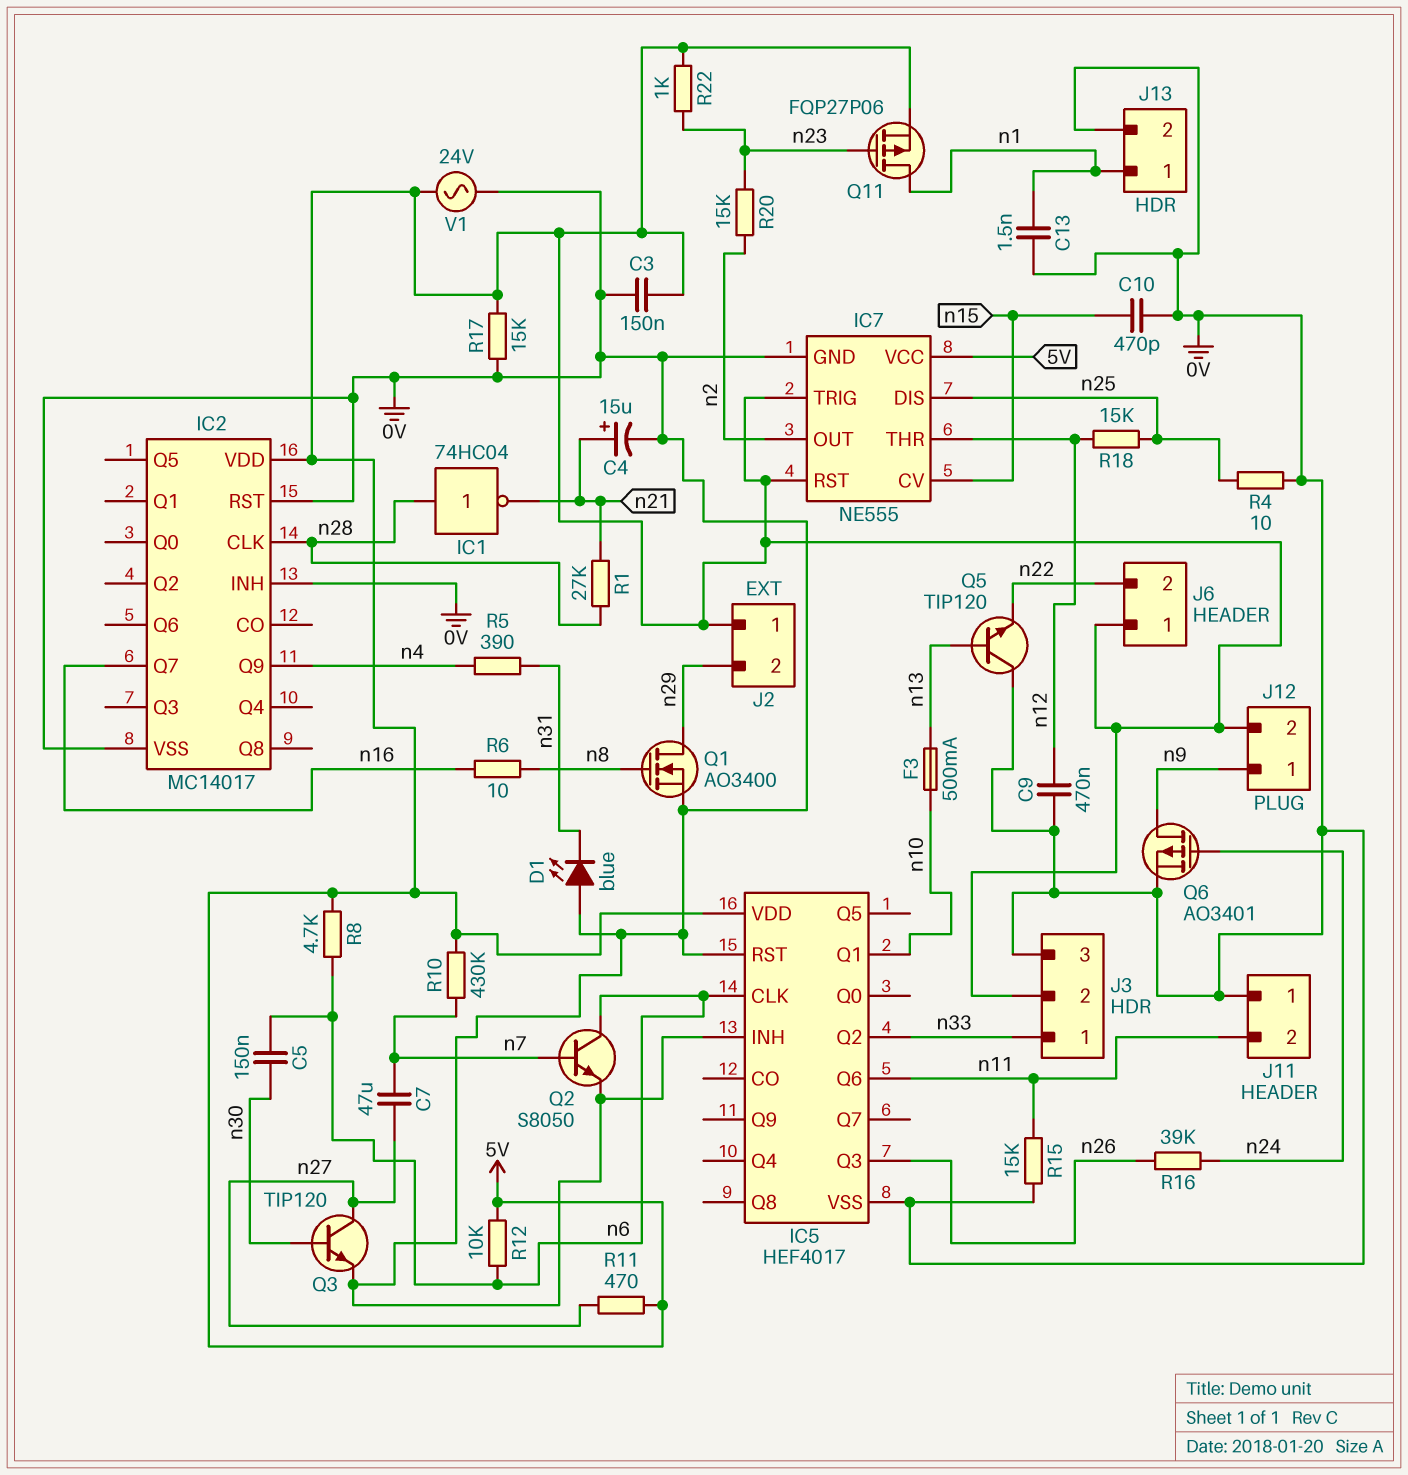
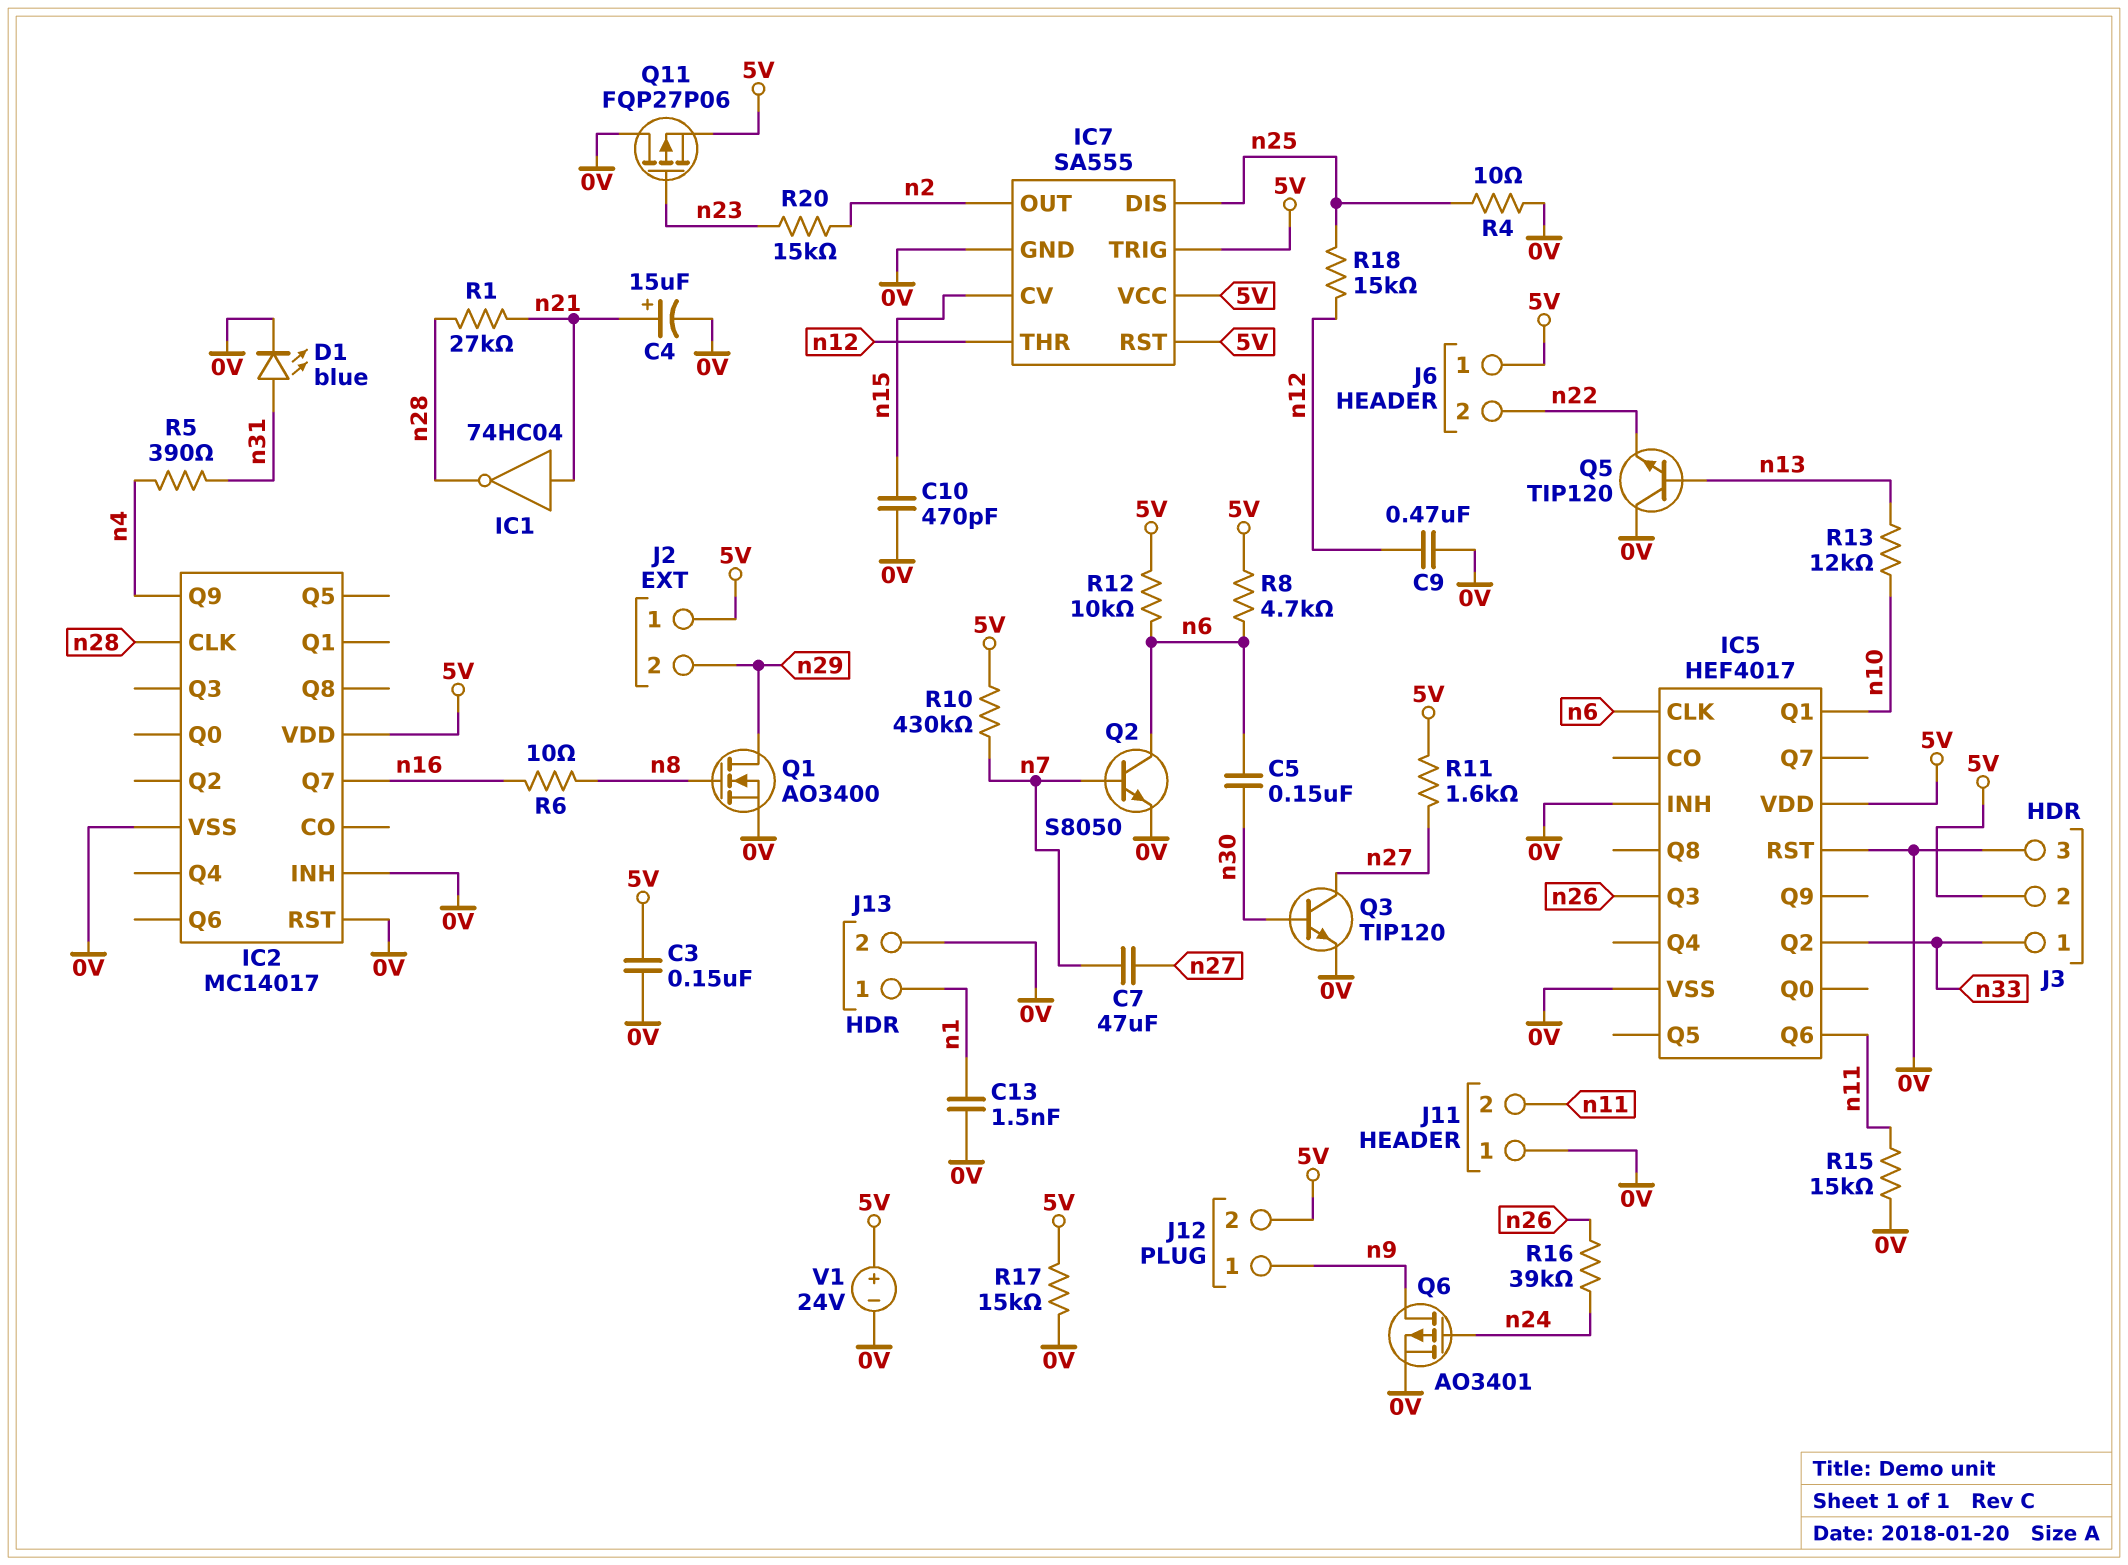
D1: LED blue (A 0V, K n31) -> LED blue (A n31, K 0V)
F3: 500mA (n10, n13) -> none
IC1: NOT 74HC04 (in n28, out n21) -> NOT 74HC04 (in n21, out n28)
IC7: NE555 -> SA555
Q11: PMOS FQP27P06 (G n23, D n1, S 5V) -> PMOS FQP27P06 (G n23, D 0V, S 5V)
R11: 470 (5V, n27) -> 1.6k (5V, n27)
R13: none -> 12k (n10, n13)
R22: 1k (5V, n23) -> none
V1: AC 24V (0V, 5V) -> 24V (plus 5V, minus 0V)

